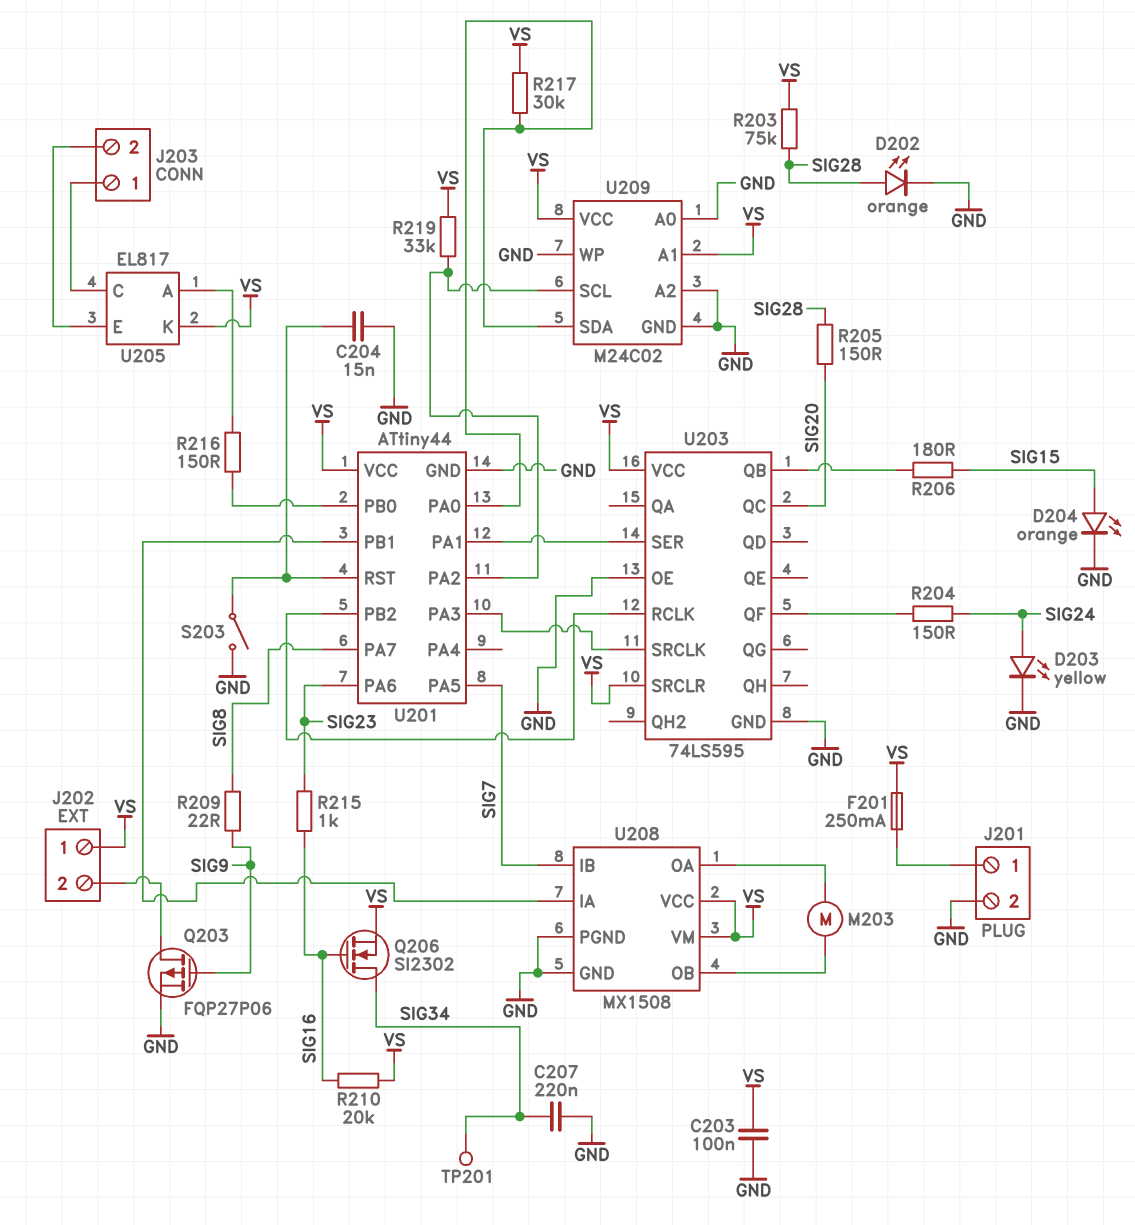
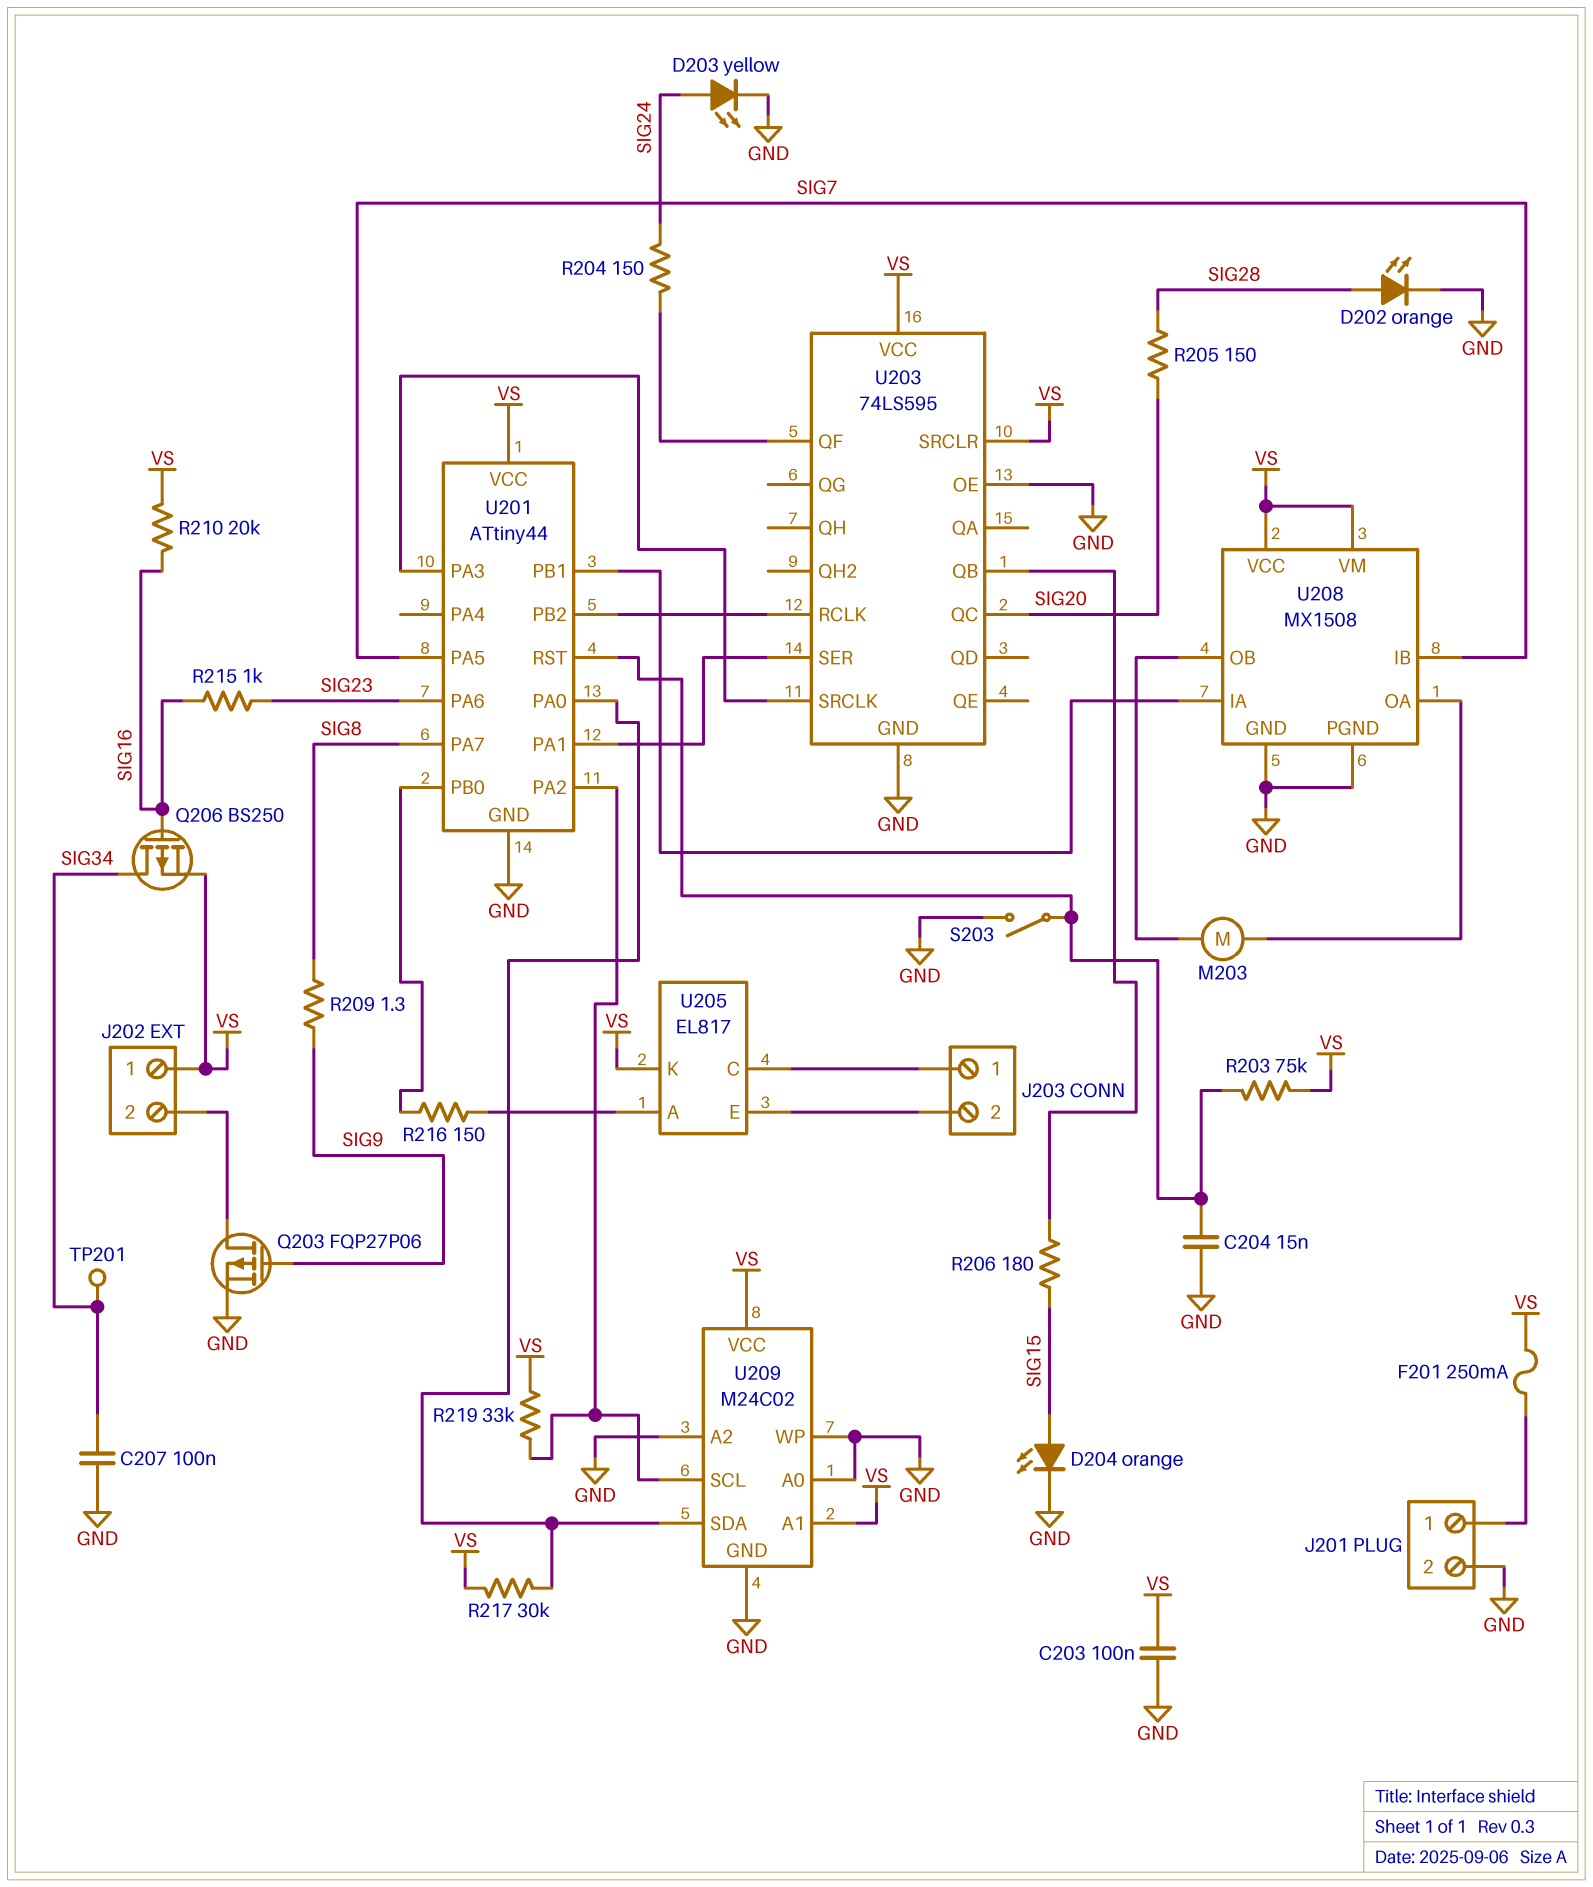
C207: 220nF (GND, SIG34) -> 100nF (GND, SIG34)
Q206: NMOS SI2302 (G SIG16, D SIG34, S VS) -> PMOS BS250 (G SIG16, D SIG34, S VS)
R203: 75k (SIG28, VS) -> 75k (U201/RST, VS)
R209: 22 (SIG8, SIG9) -> 1.3 (SIG8, SIG9)

